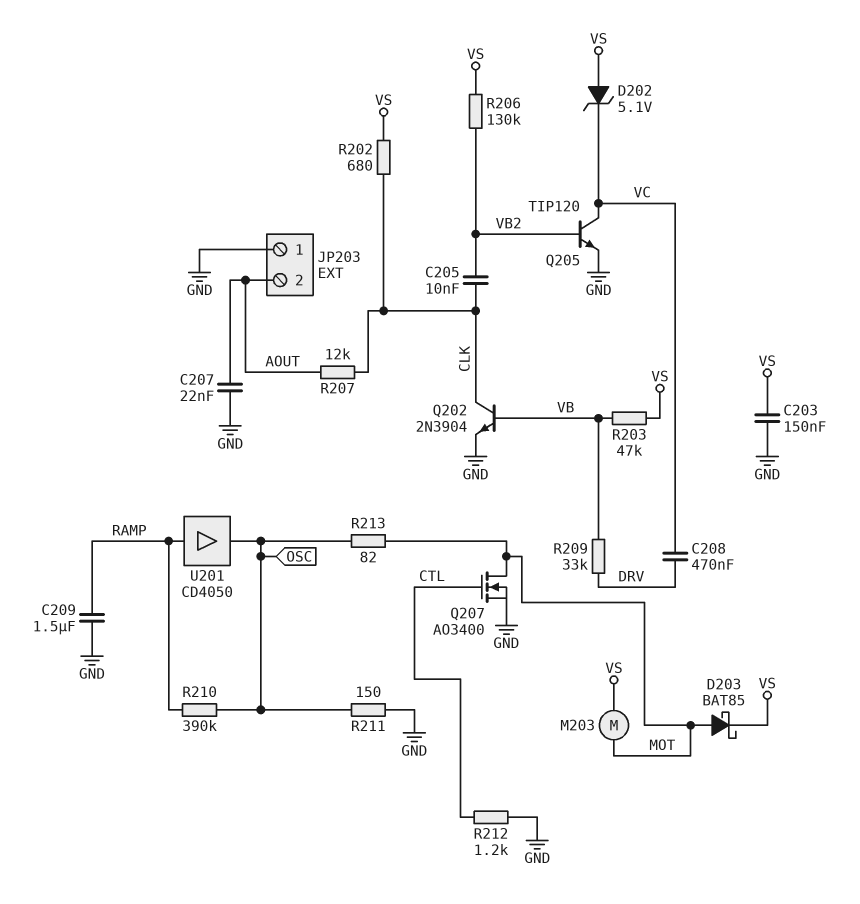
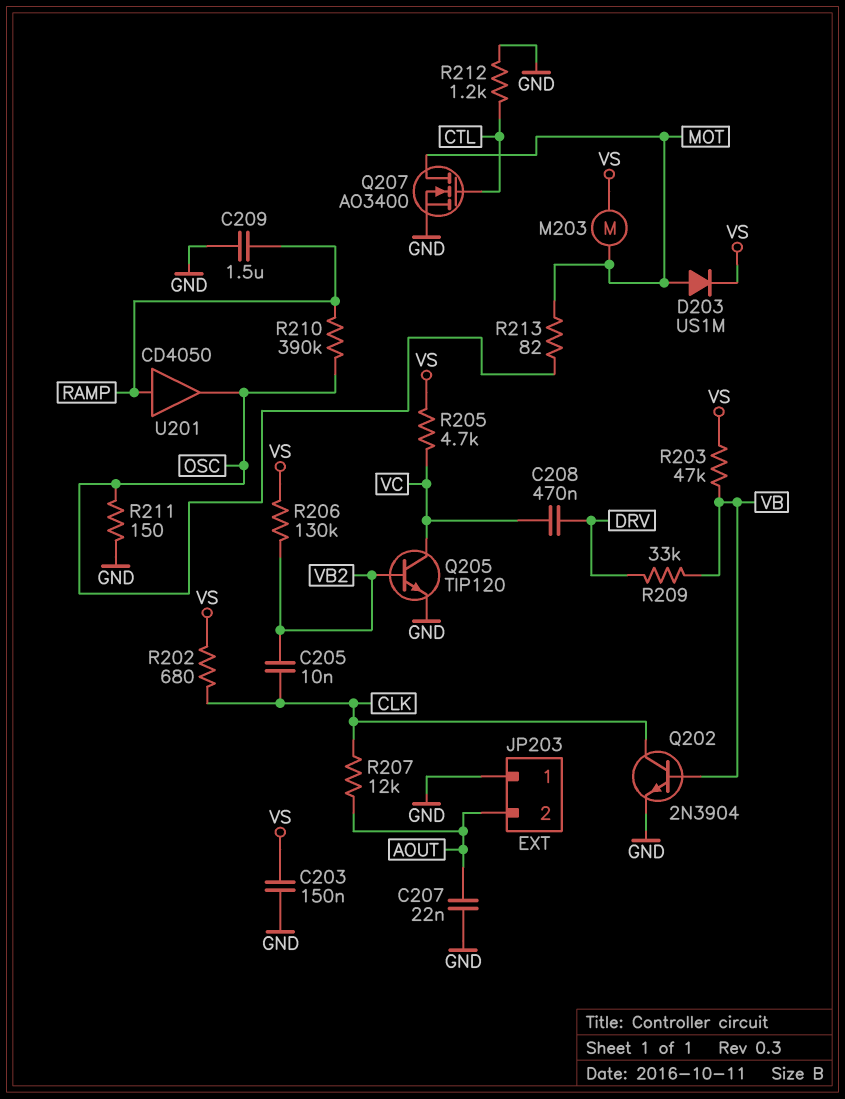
D202: zener 5.1V (A VS, K VC) -> none
D203: schottky BAT85 (A MOT, K VS) -> diode US1M (A MOT, K VS)
R205: none -> 4.7k (VC, VS)

